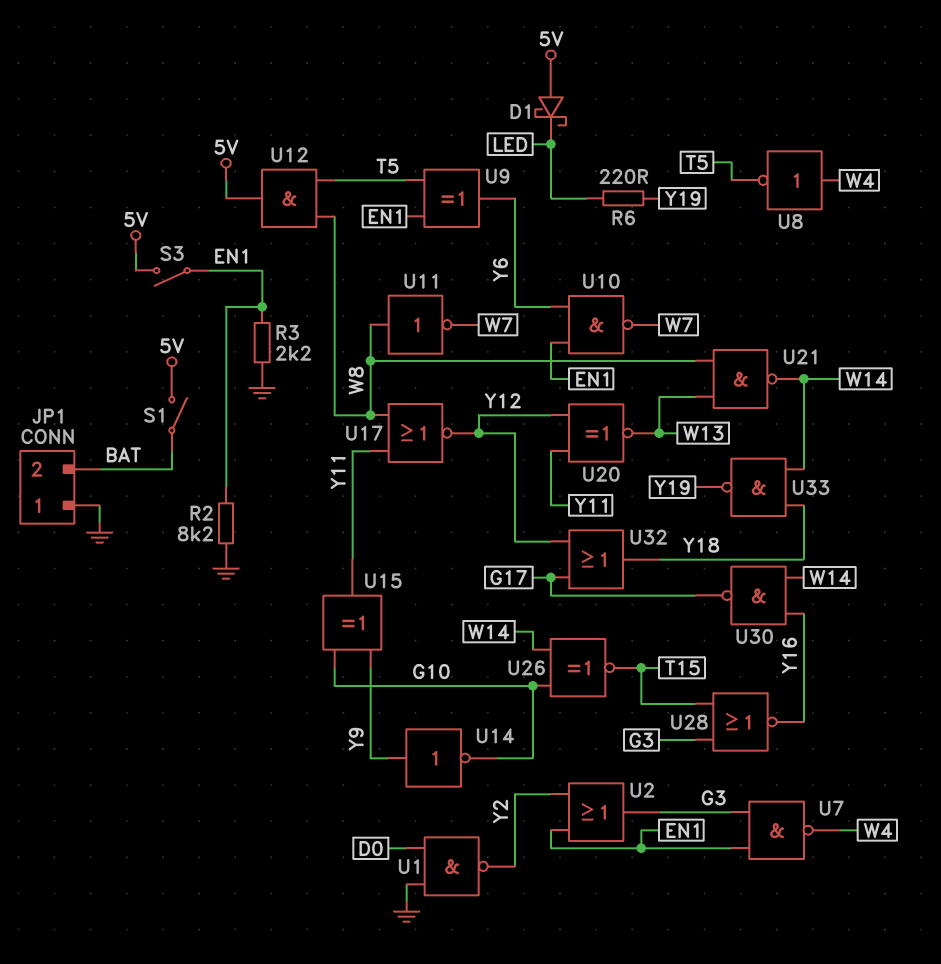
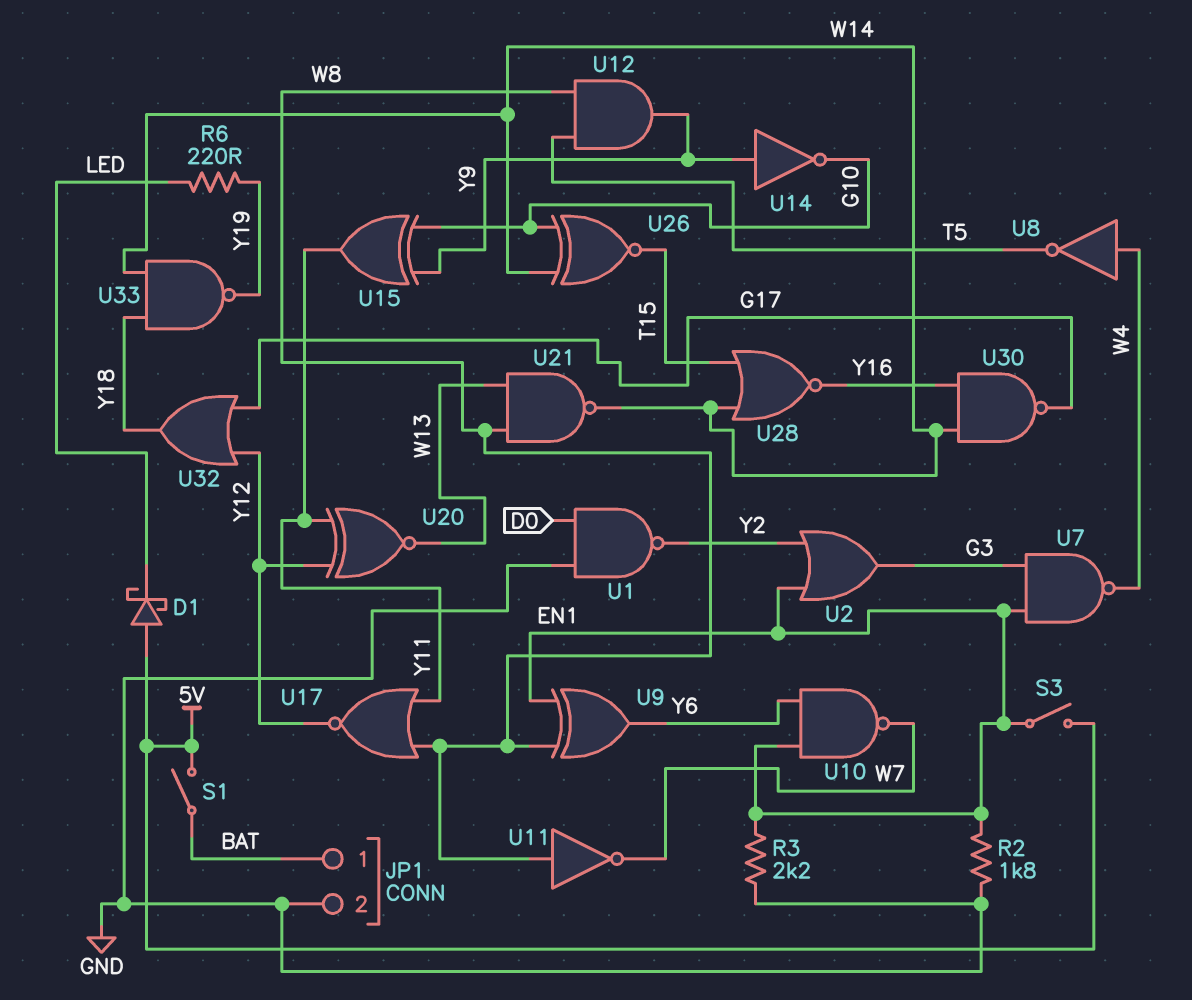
JP1 pin 1: GND -> BAT
JP1 pin 2: BAT -> GND
R2: 8.2k (EN1, GND) -> 1.8k (EN1, GND)
U9: XOR (in EN1, in T5, out Y6) -> XOR (in EN1, in W8, out Y6)
U12: AND (in T5, in W8, out 5V) -> AND (in T5, in W8, out Y9)
U28: NOR (in G3, in T15, out Y16) -> NOR (in T15, in W14, out Y16)

